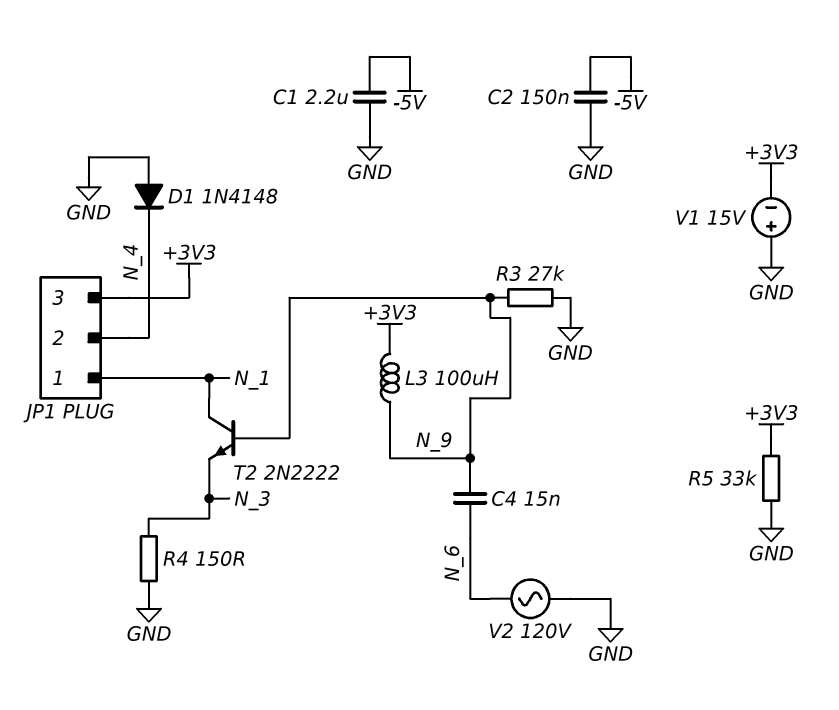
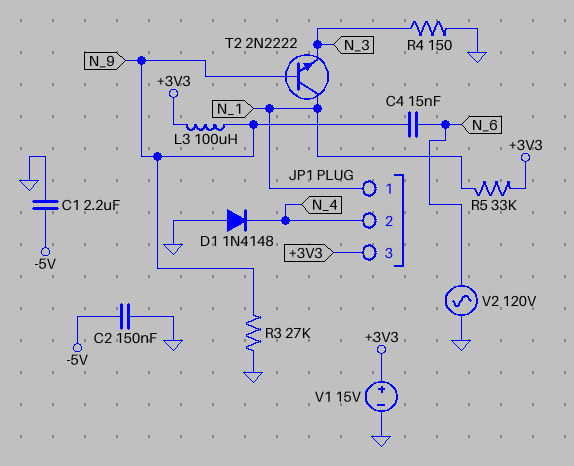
R5: 33k (+3V3, GND) -> 33k (+3V3, N_1)
V1: 15V (plus GND, minus +3V3) -> 15V (plus +3V3, minus GND)

